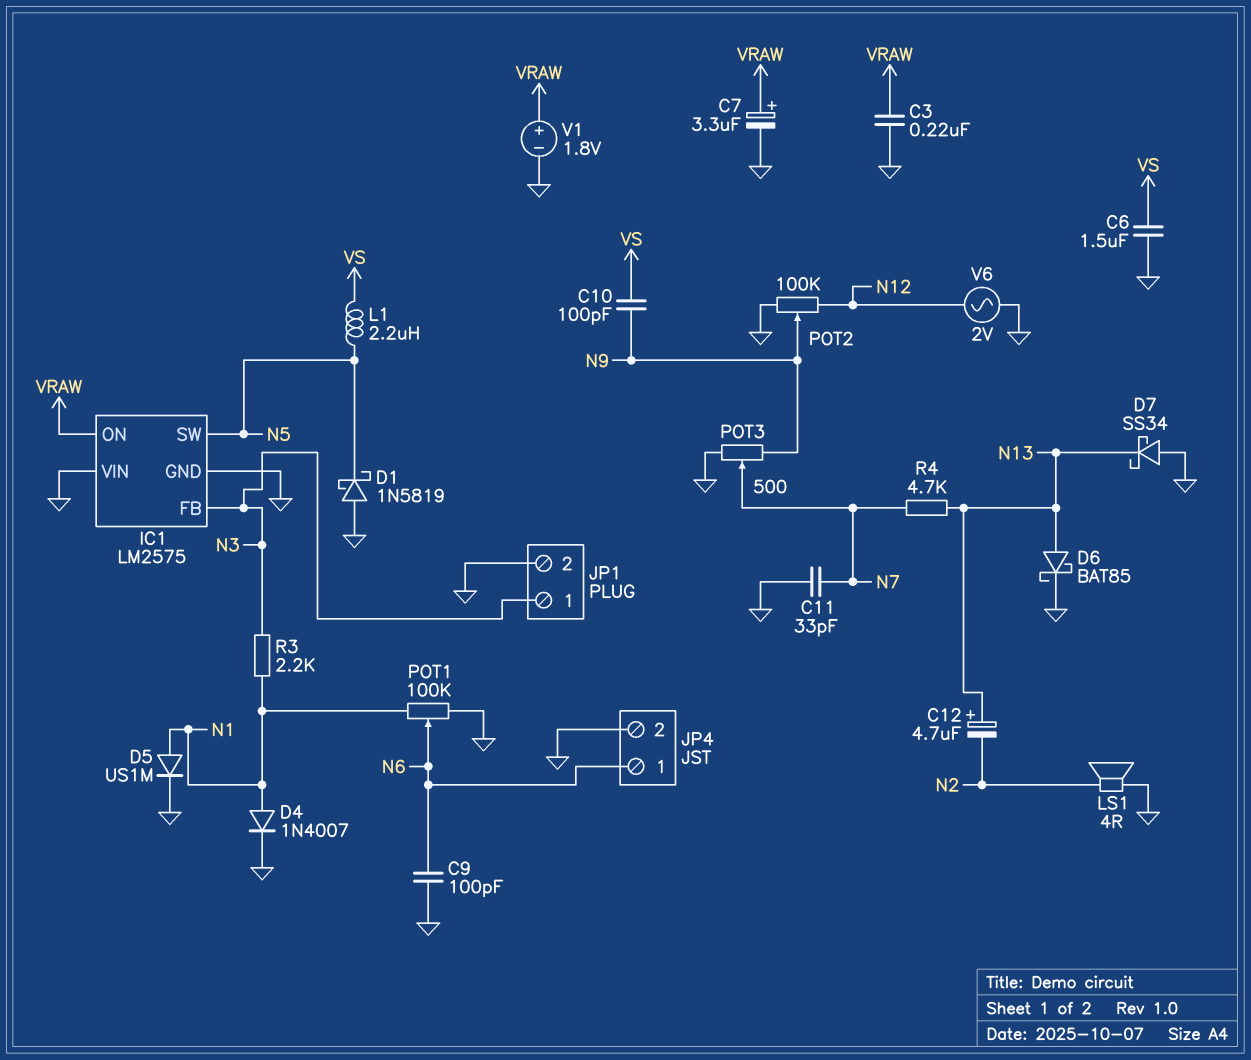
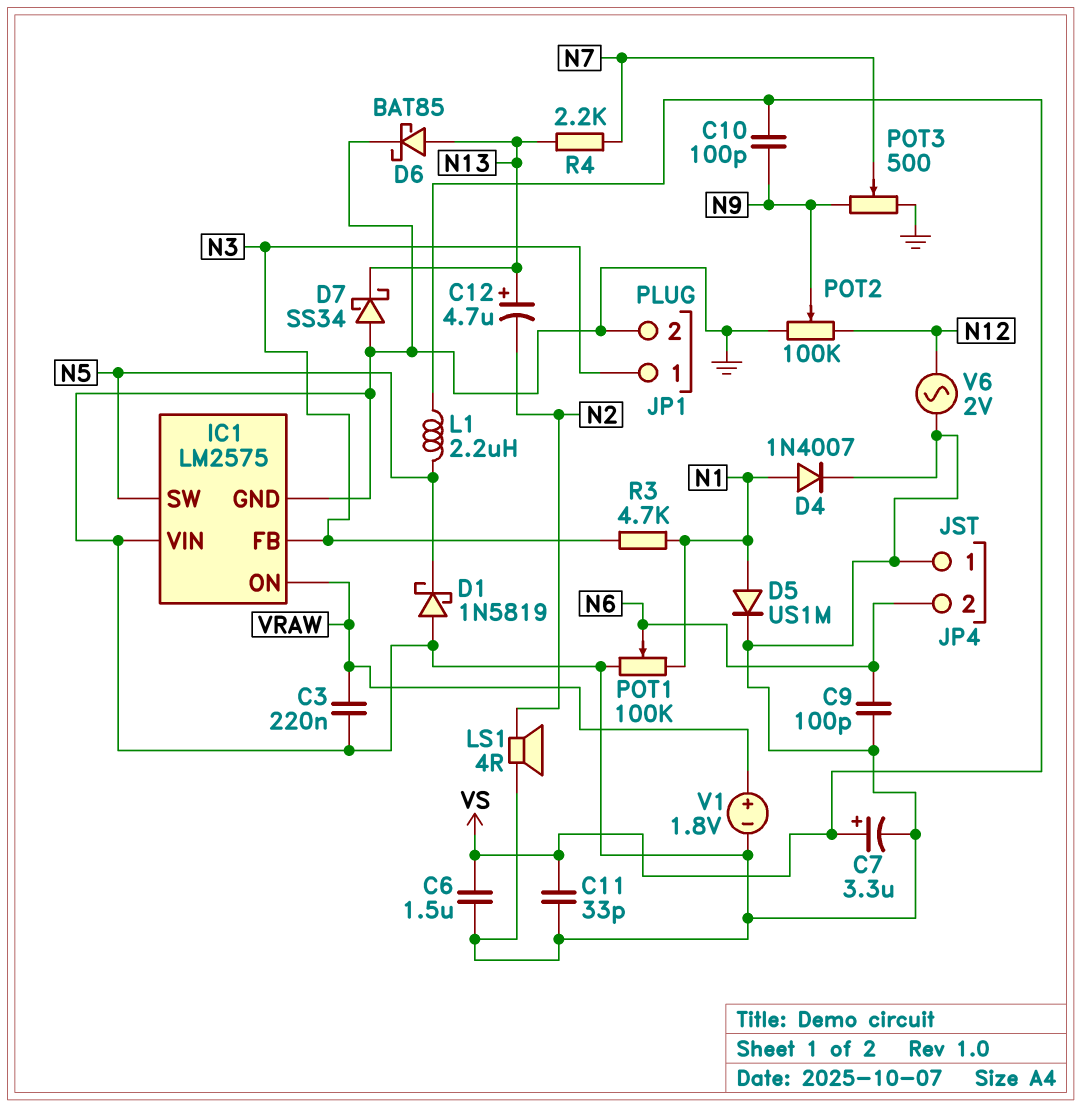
C7: 3.3uF (plus VRAW, minus GND) -> 3.3uF (plus VS, minus GND)
C11: 33pF (GND, N7) -> 33pF (GND, VS)
JP4 pin 1: N6 -> GND
JP4 pin 2: GND -> N6
R3: 2.2k (N1, N3) -> 4.7k (N1, N3)
R4: 4.7k (N7, N13) -> 2.2k (N7, N13)

